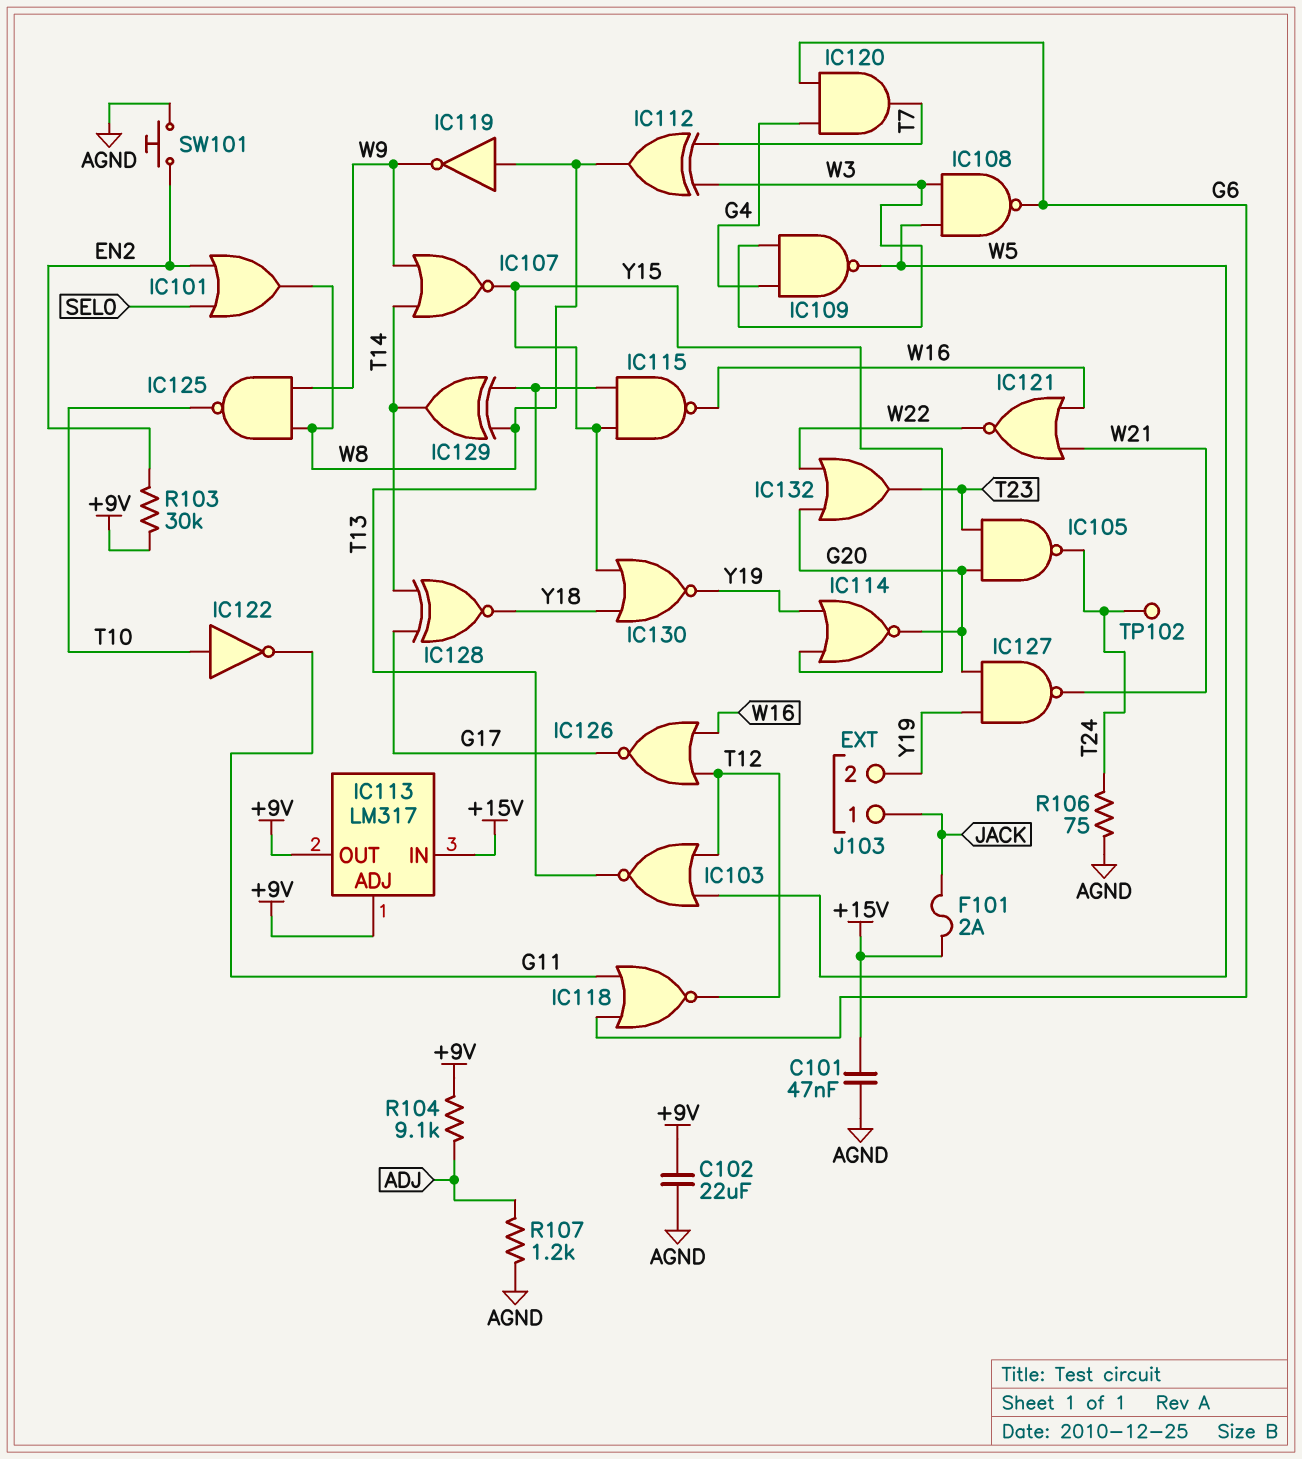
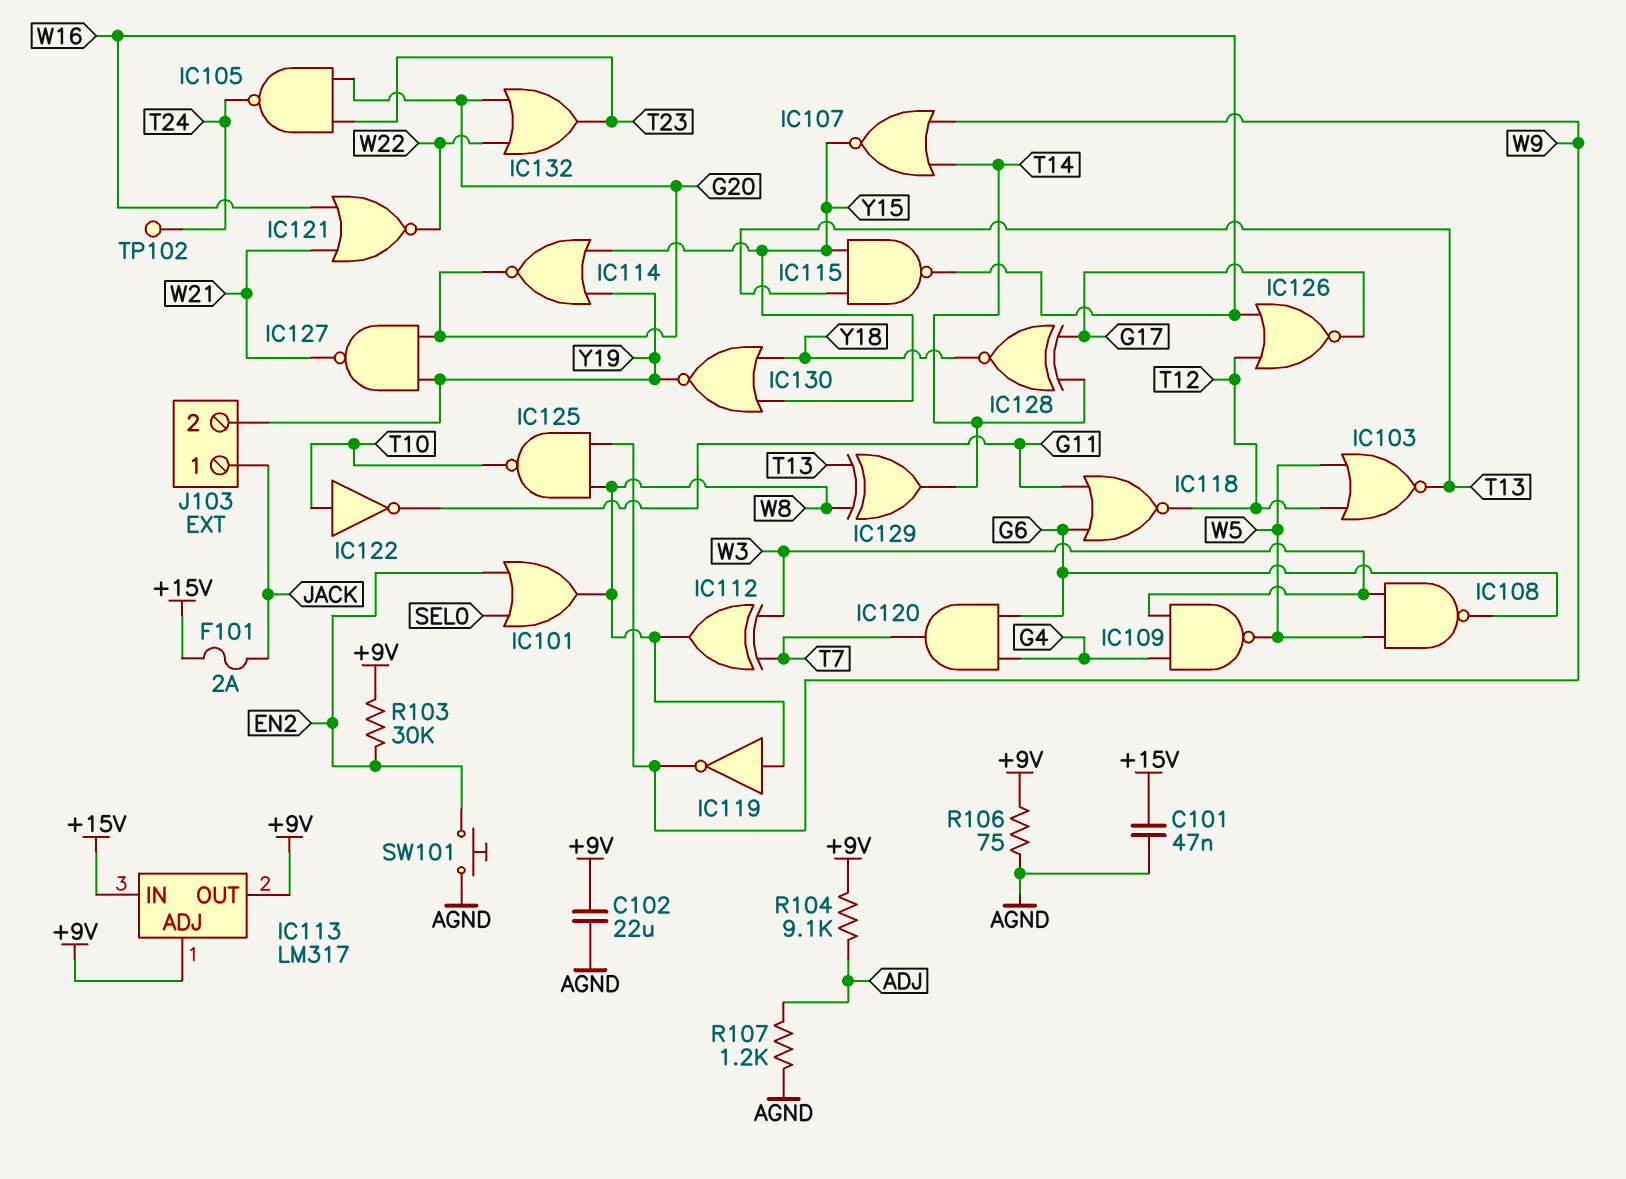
R106: 75 (AGND, T24) -> 75 (+9V, AGND)

